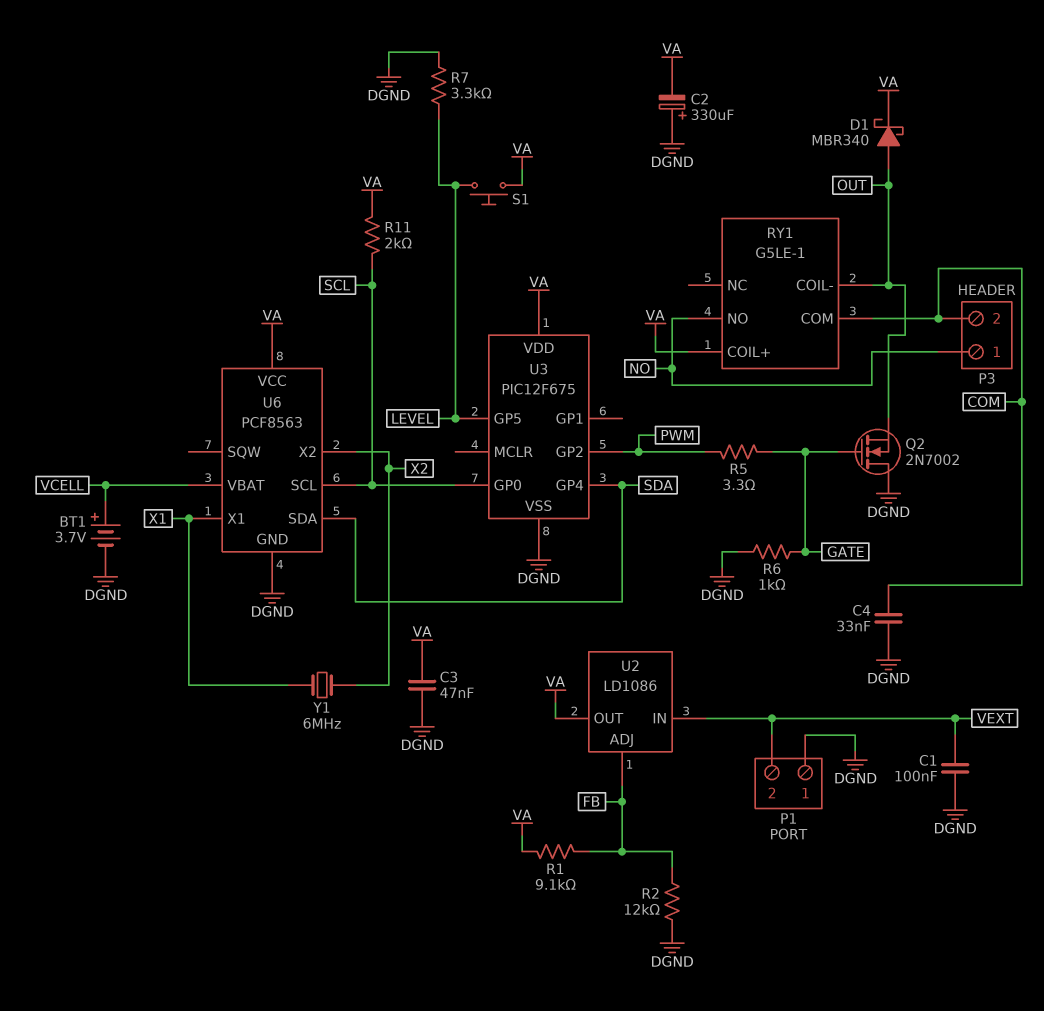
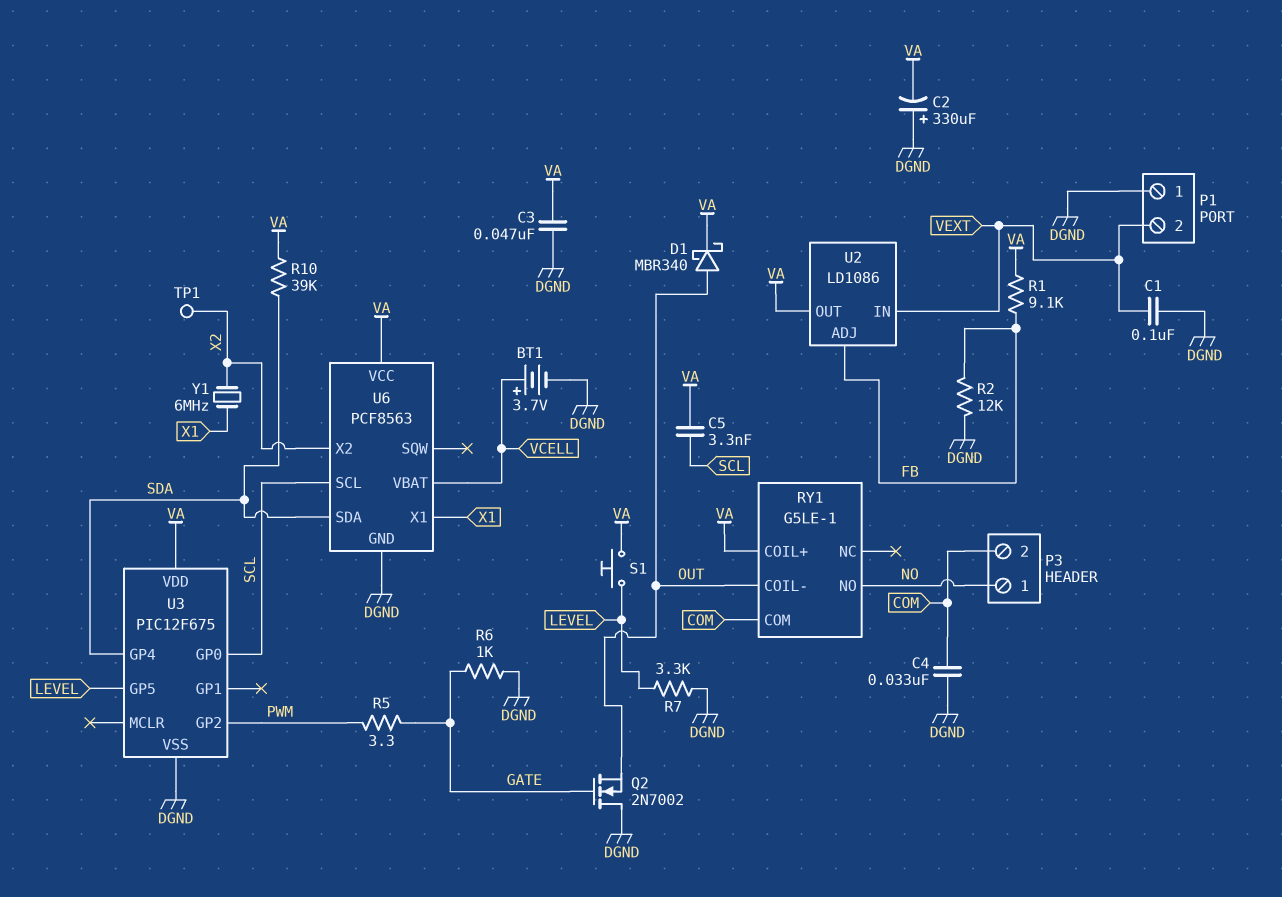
C5: none -> 3.3nF (SCL, VA)
R10: none -> 39k (SDA, VA)
R11: 2k (SCL, VA) -> none
TP1: none -> test point (X2)

